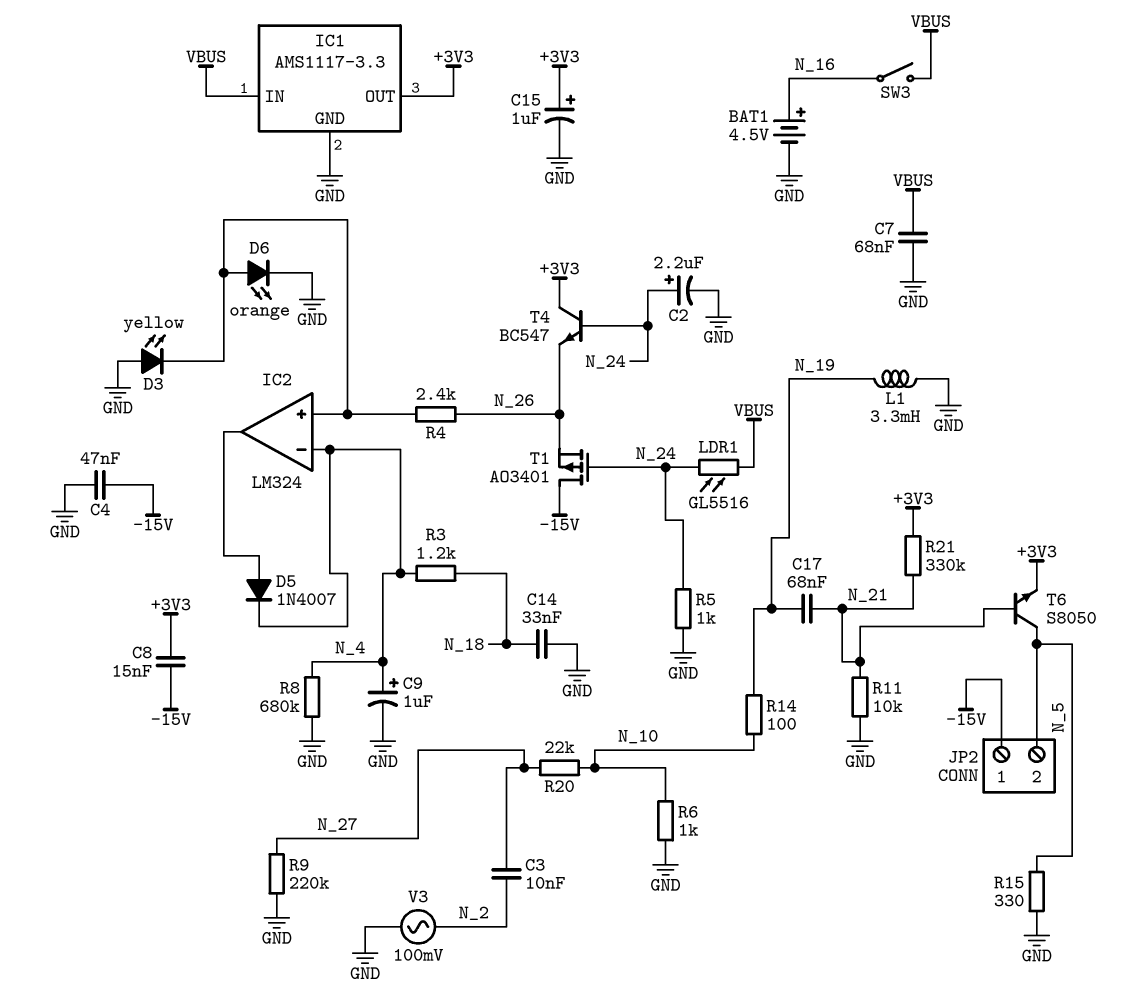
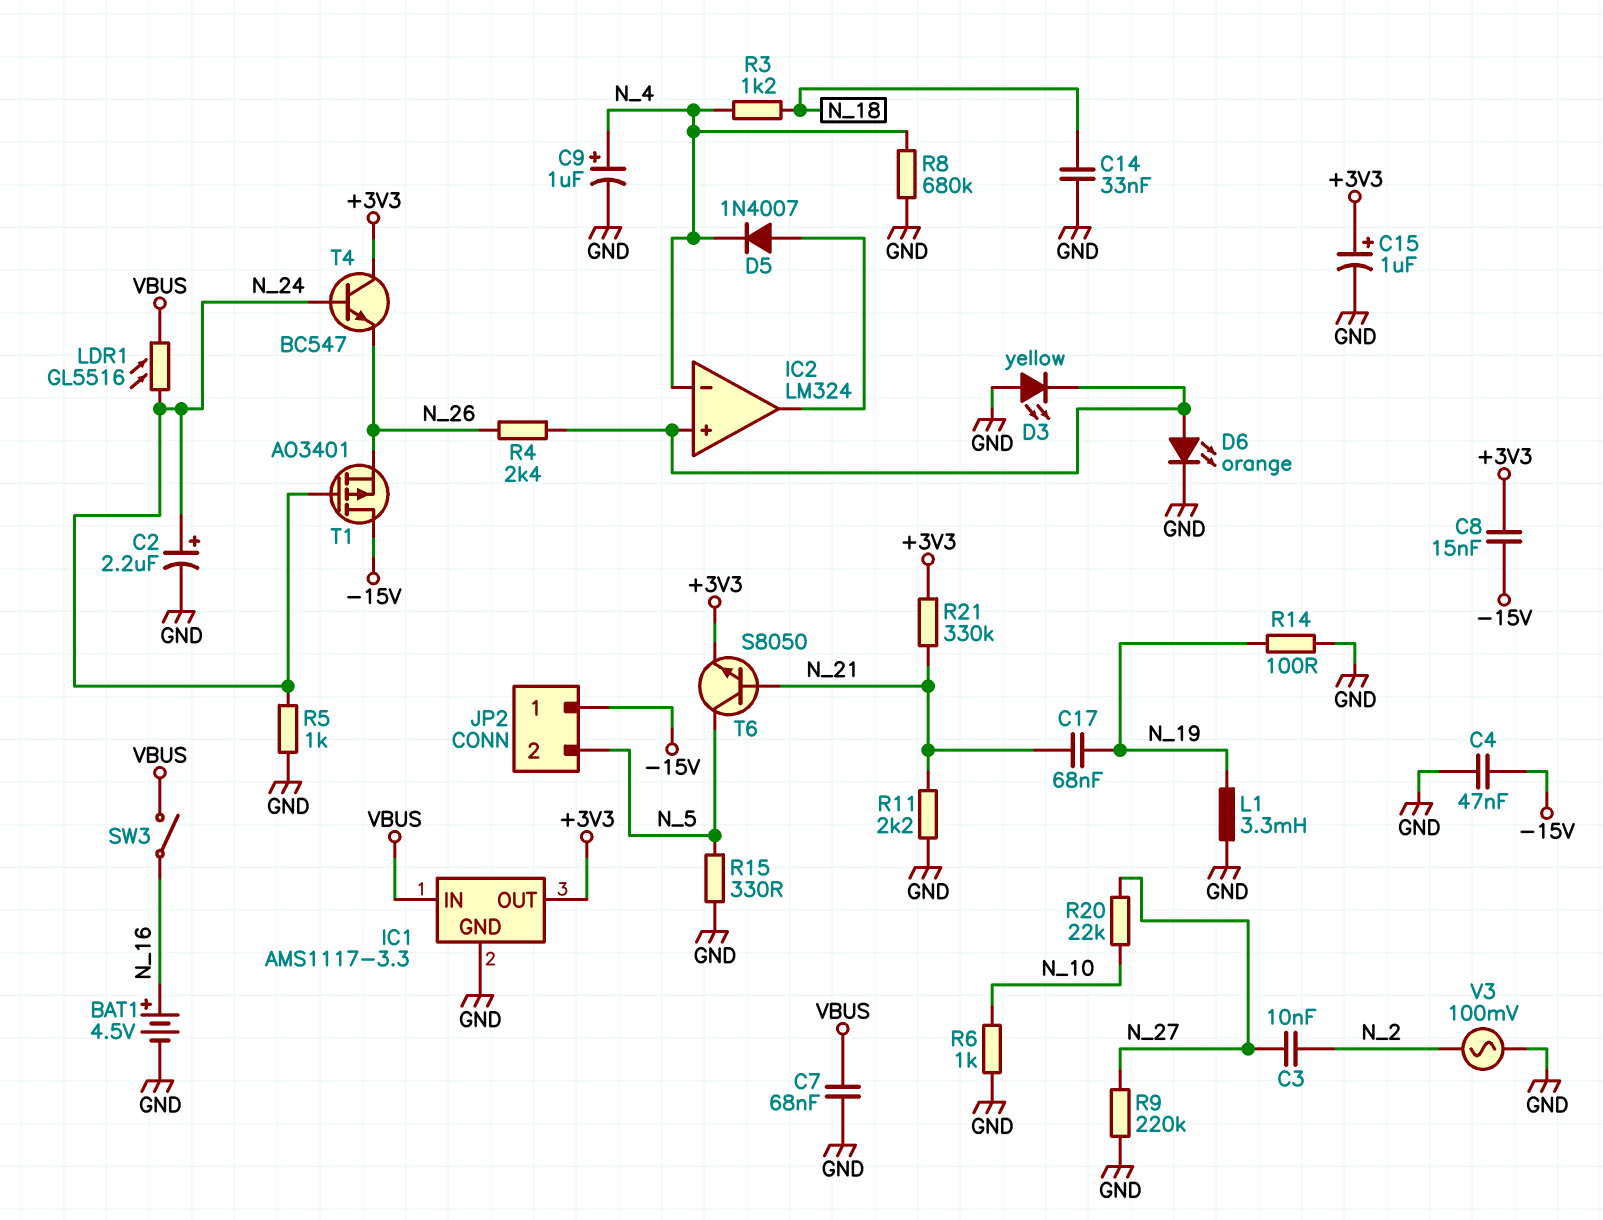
R11: 10k (GND, N_21) -> 2.2k (GND, N_21)
R14: 100 (N_10, N_19) -> 100 (GND, N_19)

